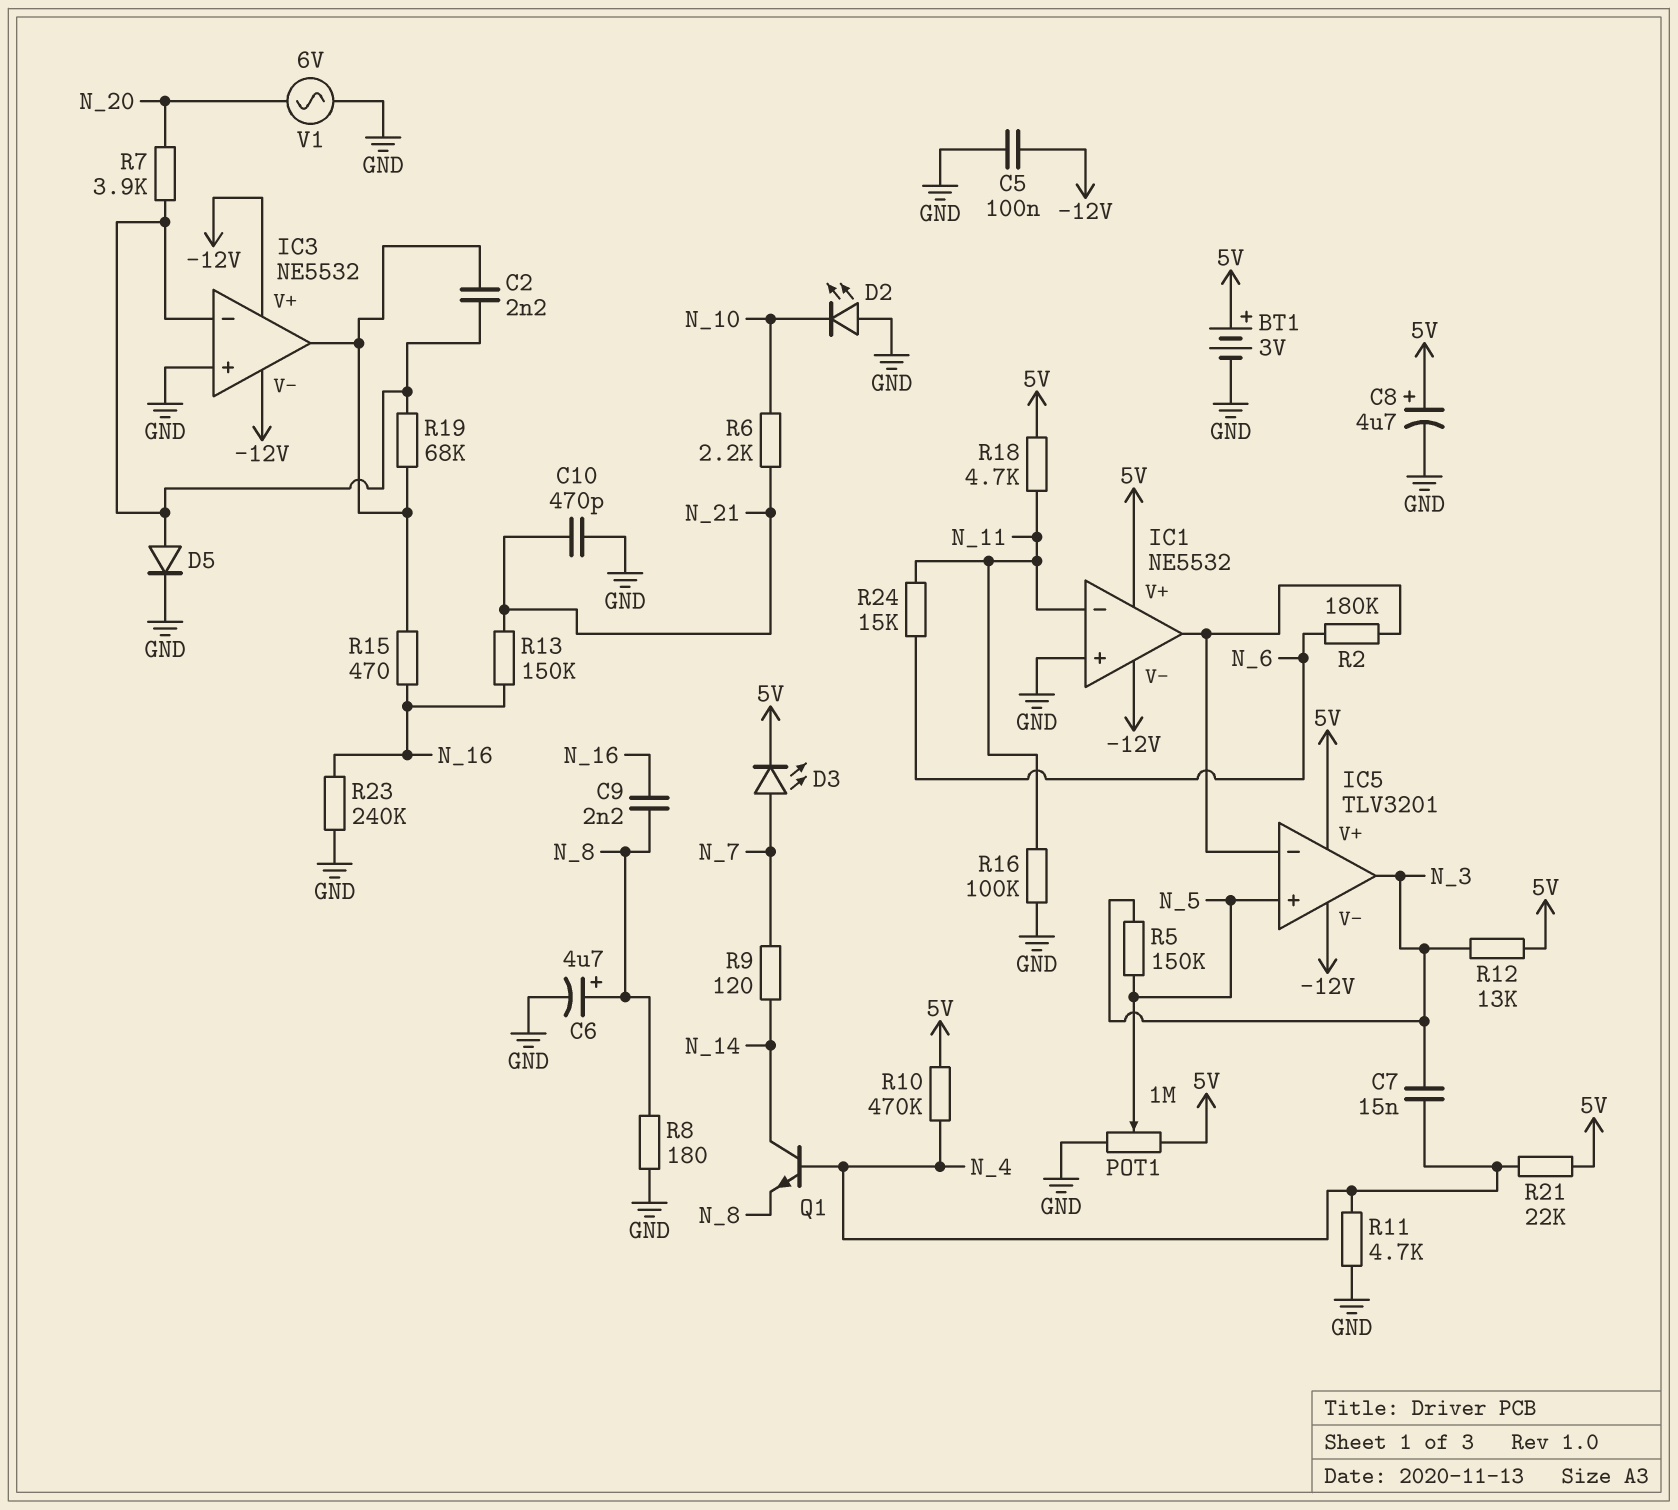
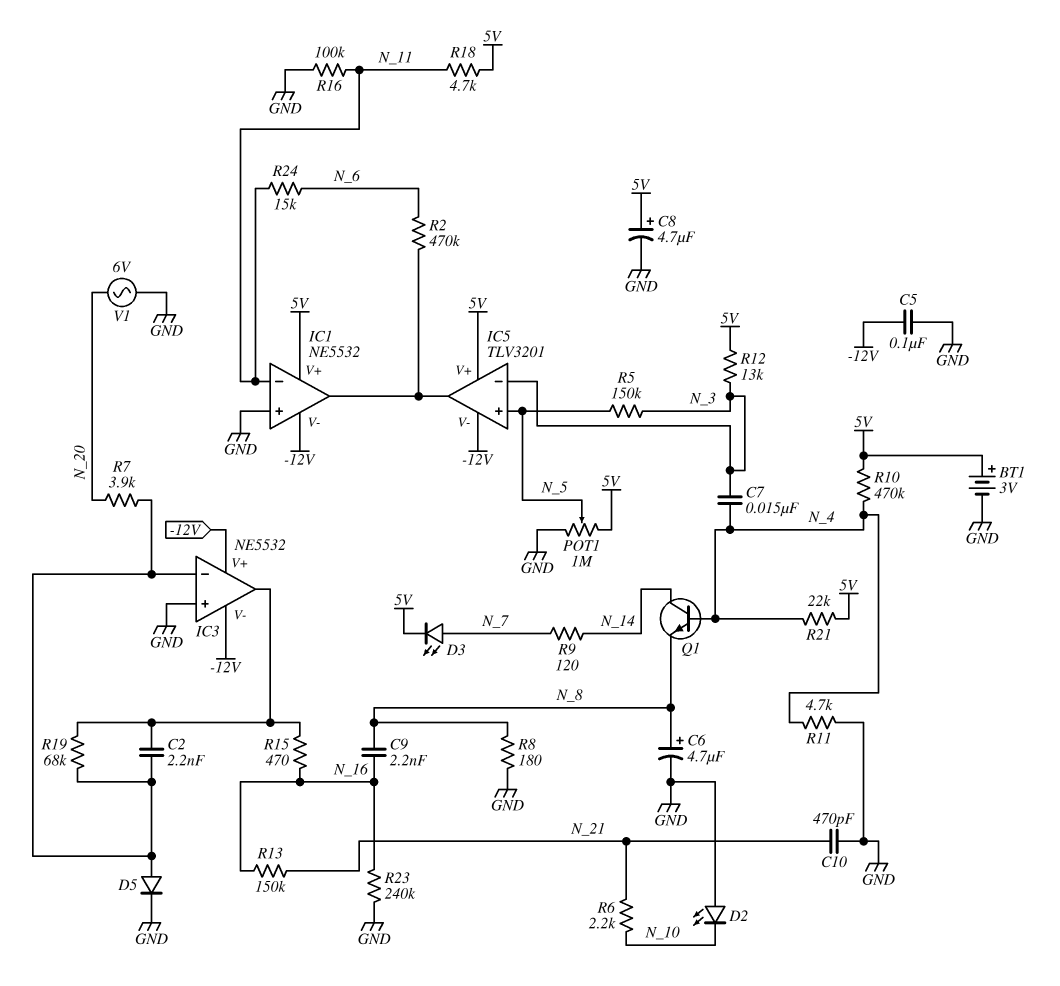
IC5 pin in-: IC1/out -> N_3
IC5 pin out: N_3 -> IC1/out
R2: 180k (IC1/out, N_6) -> 470k (IC1/out, N_6)

